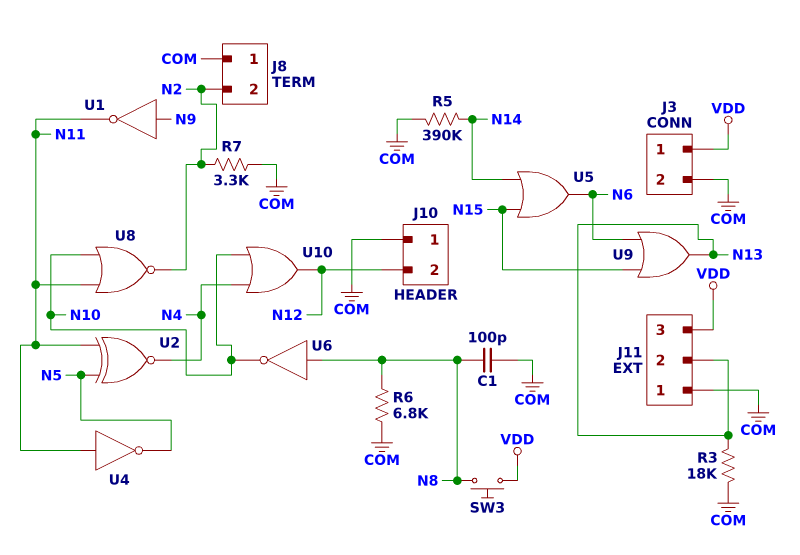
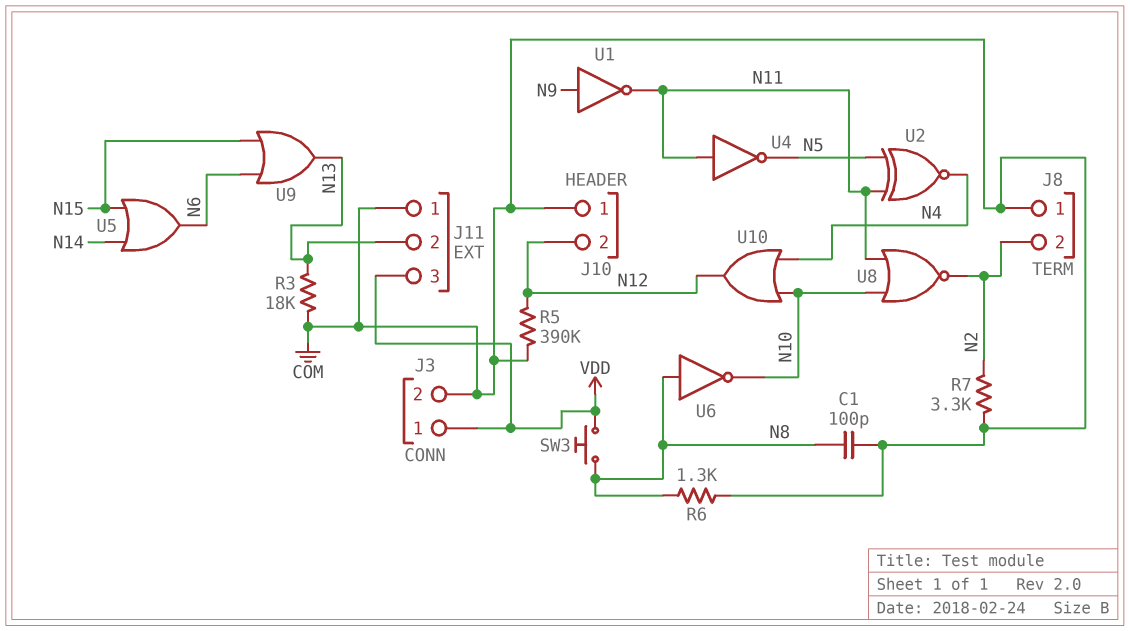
R5: 390k (COM, N14) -> 390k (COM, N12)
R6: 6.8k (COM, N8) -> 1.3k (COM, N8)

